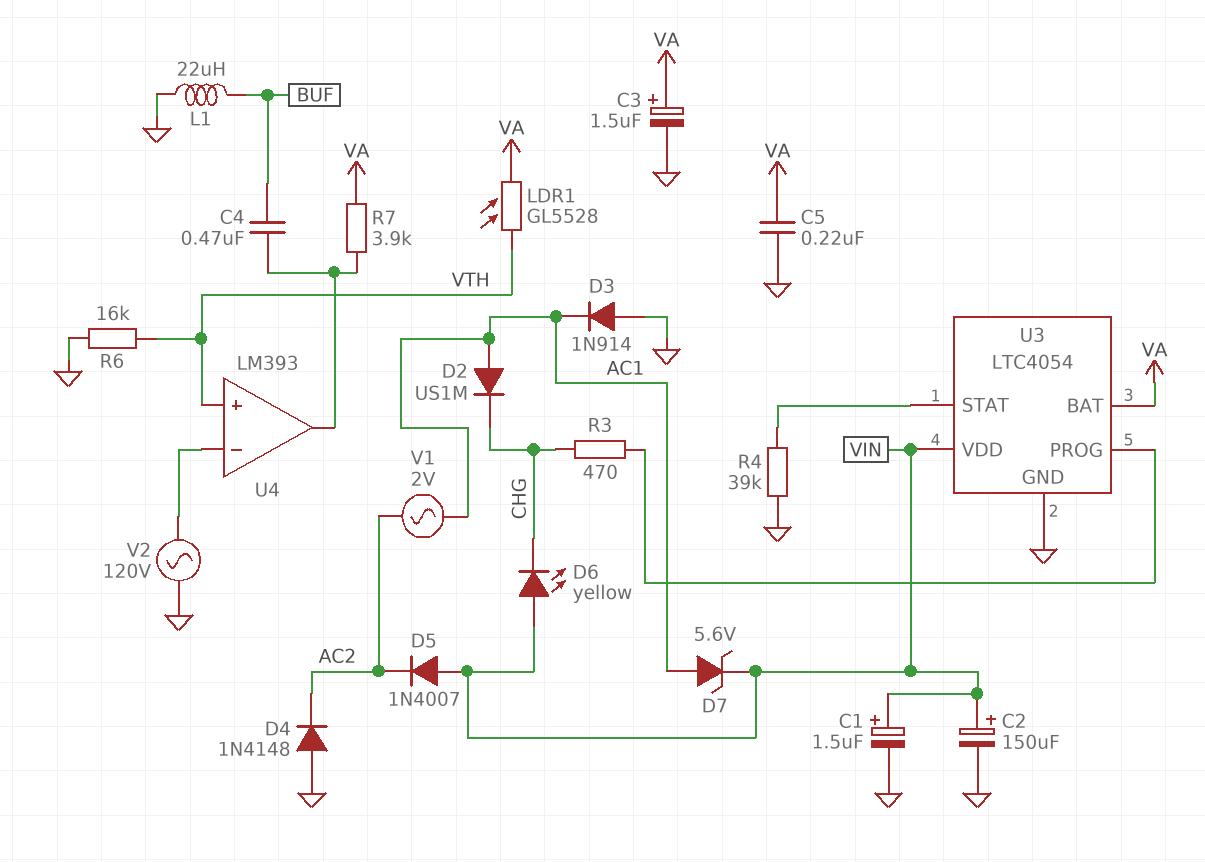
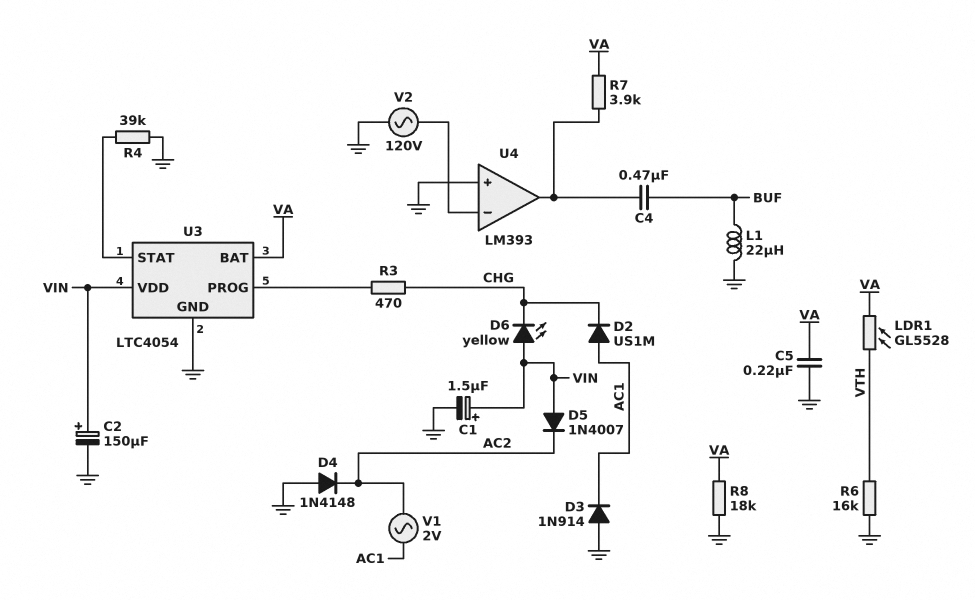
C3: 1.5uF (plus VA, minus GND) -> none
D7: zener 5.6V (A AC1, K VIN) -> none
R8: none -> 18k (GND, VA)
U4 pin in+: VTH -> GND

